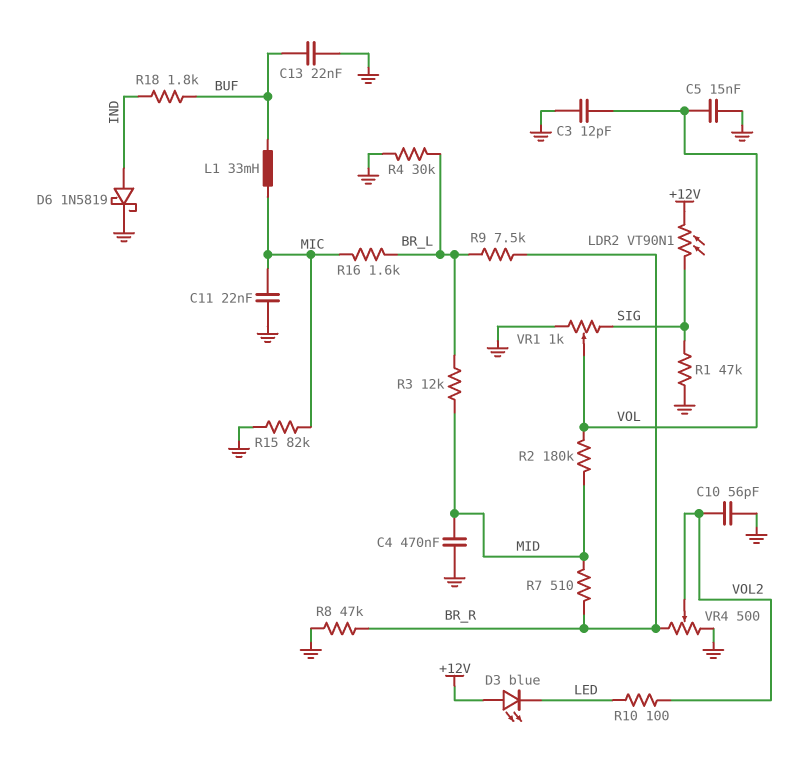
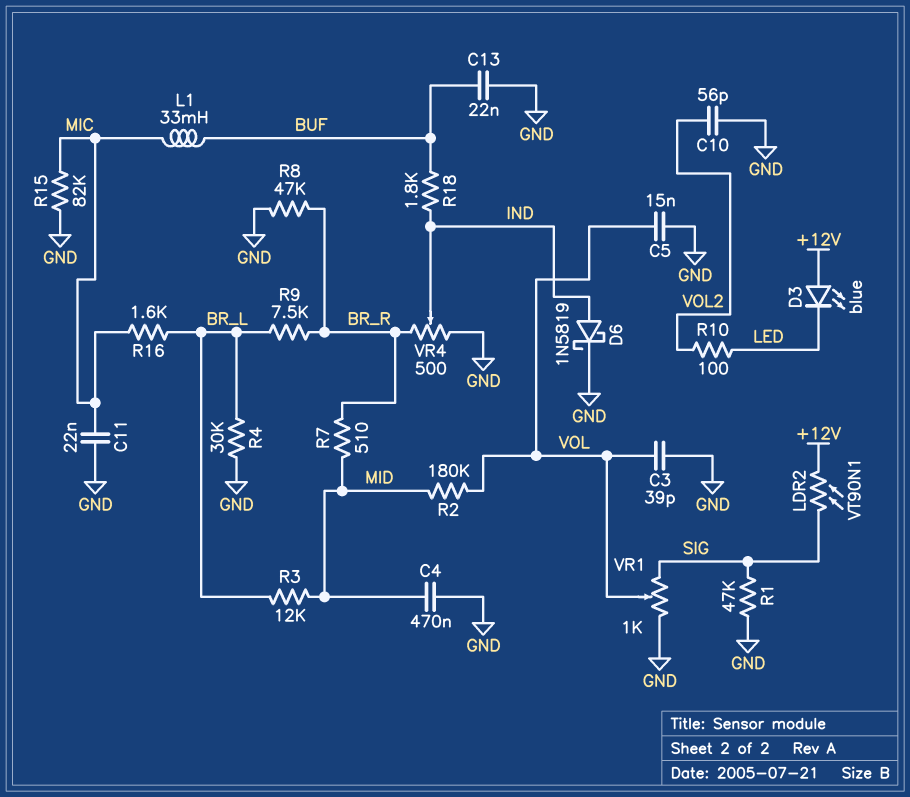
C3: 12pF (GND, VOL) -> 39pF (GND, VOL)
VR4: 500 (BR_R, GND, wiper VOL2) -> 500 (BR_R, GND, wiper IND)

